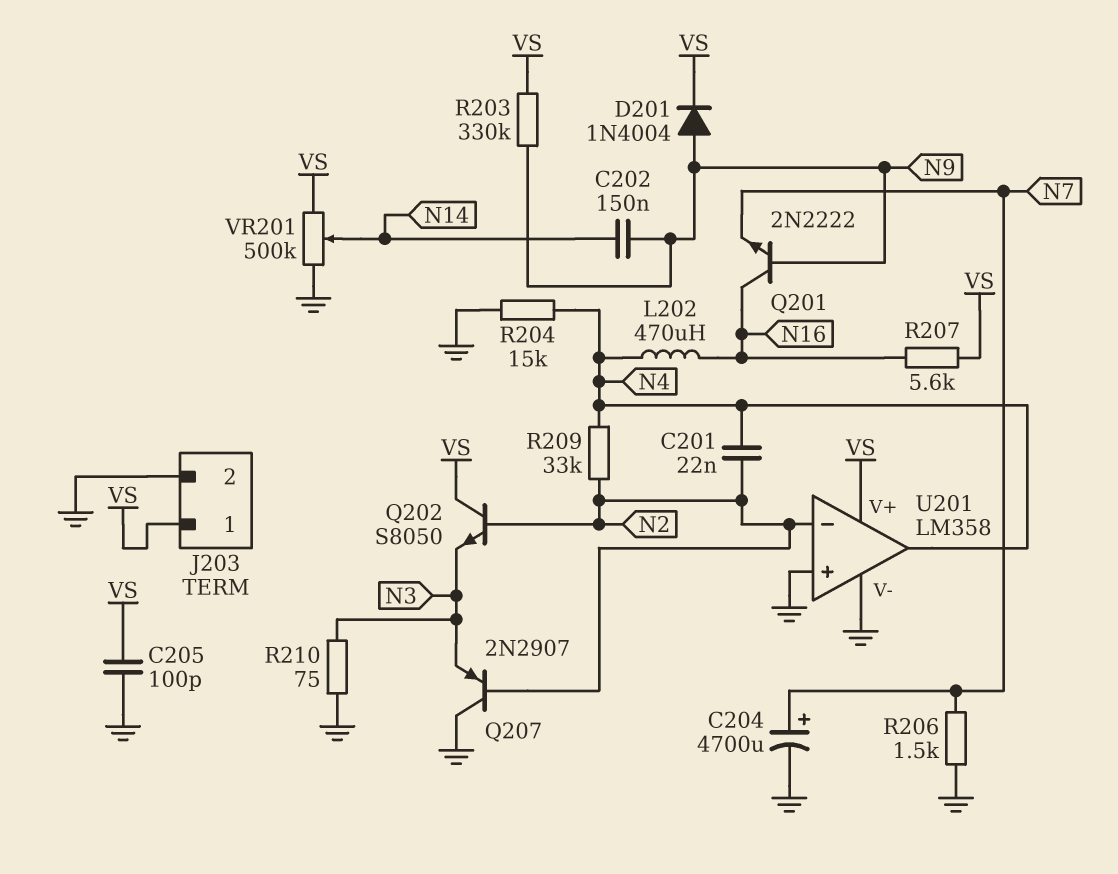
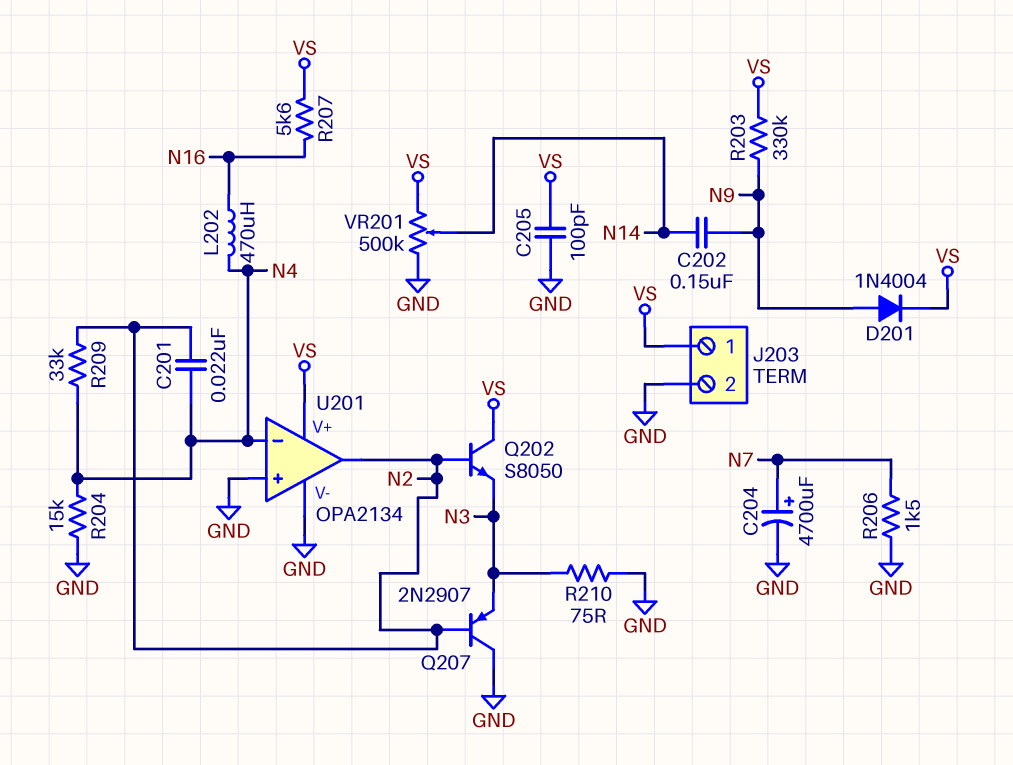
Q201: NPN 2N2222 (B N9, C N16, E N7) -> none
U201: LM358 -> OPA2134
U201 pin in-: N2 -> N4
U201 pin out: N4 -> N2

